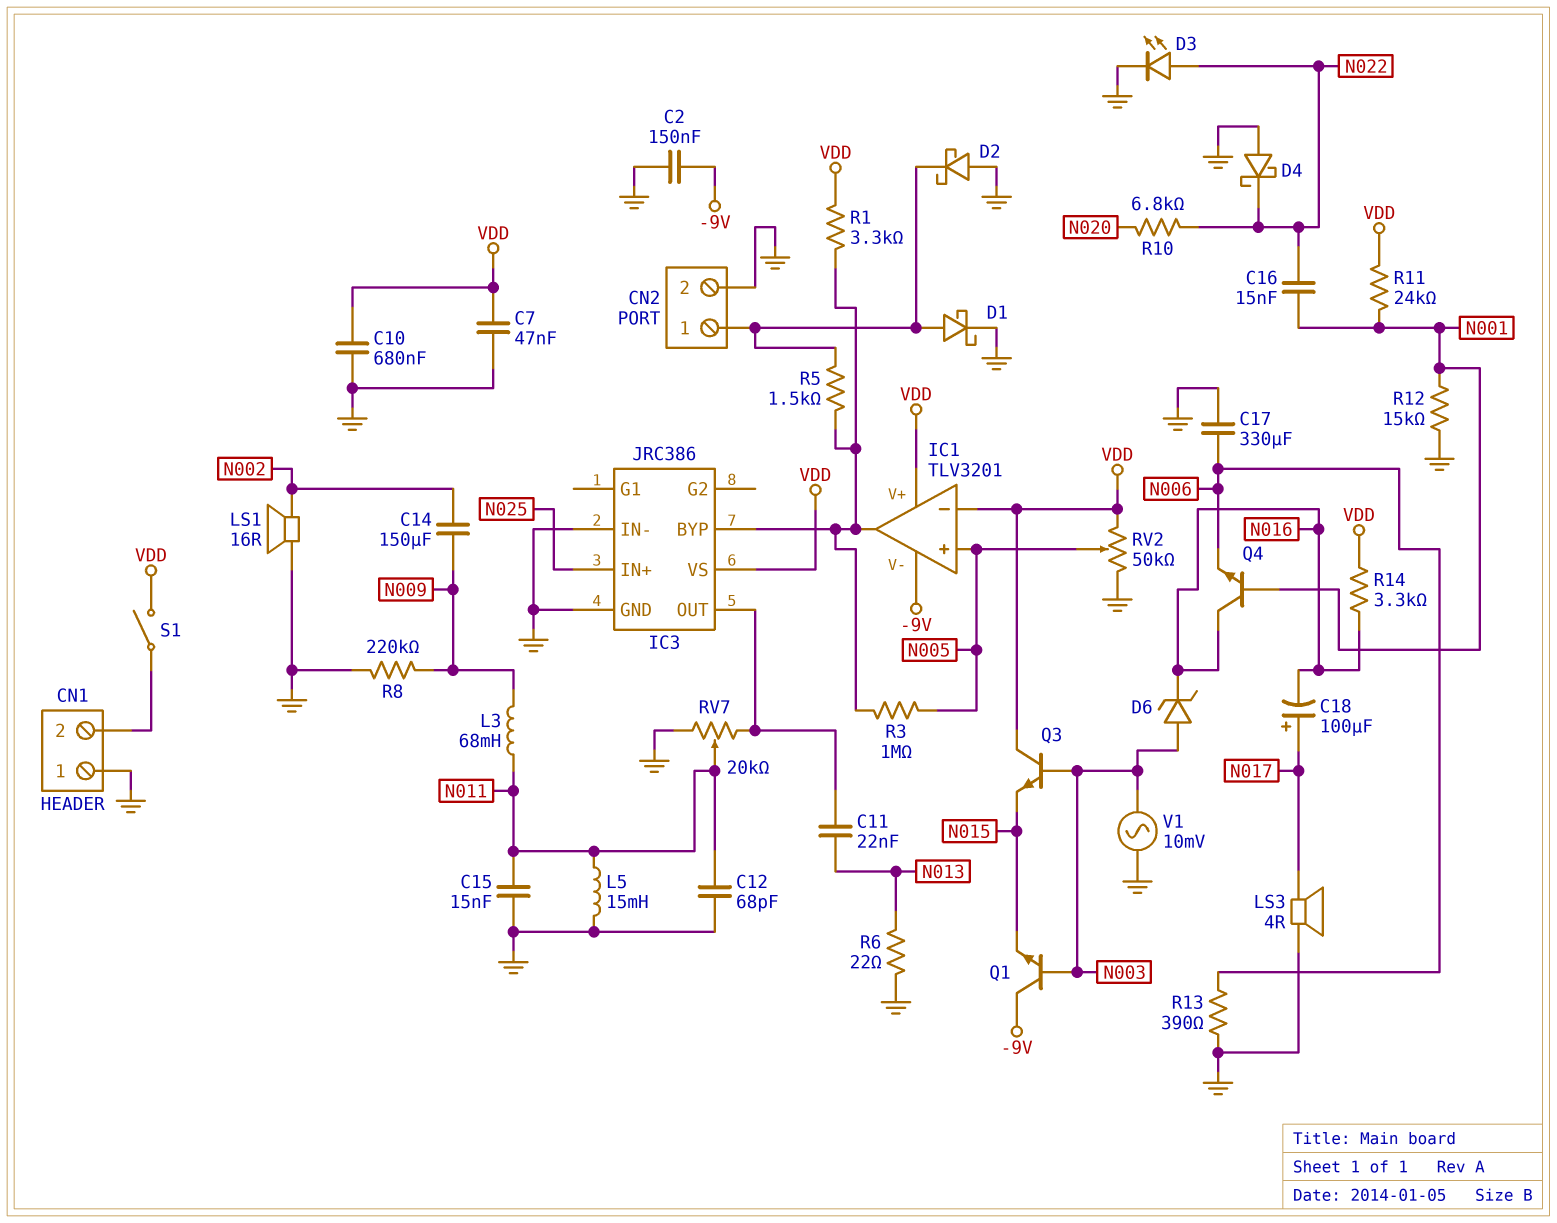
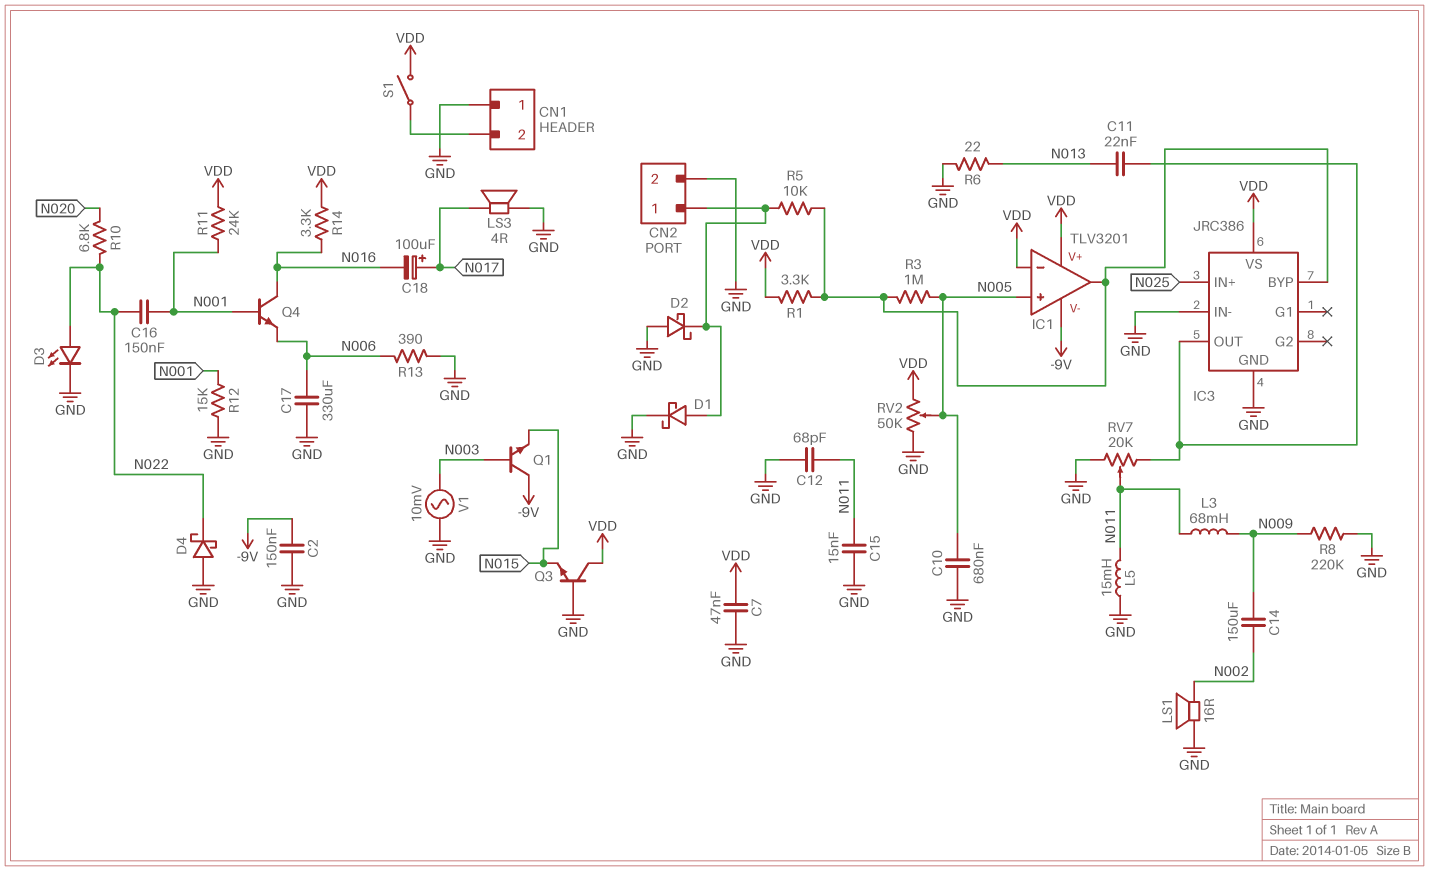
C10: 680nF (GND, VDD) -> 680nF (GND, N005)
C16: 15nF (N001, N022) -> 150nF (N001, N022)
D6: zener (A N003, K N016) -> none
Q3: NPN (B N003, C VDD, E N015) -> NPN (B GND, C VDD, E N015)
R5: 1.5k (CN2/1, IC1/out) -> 10k (CN2/1, IC1/out)

